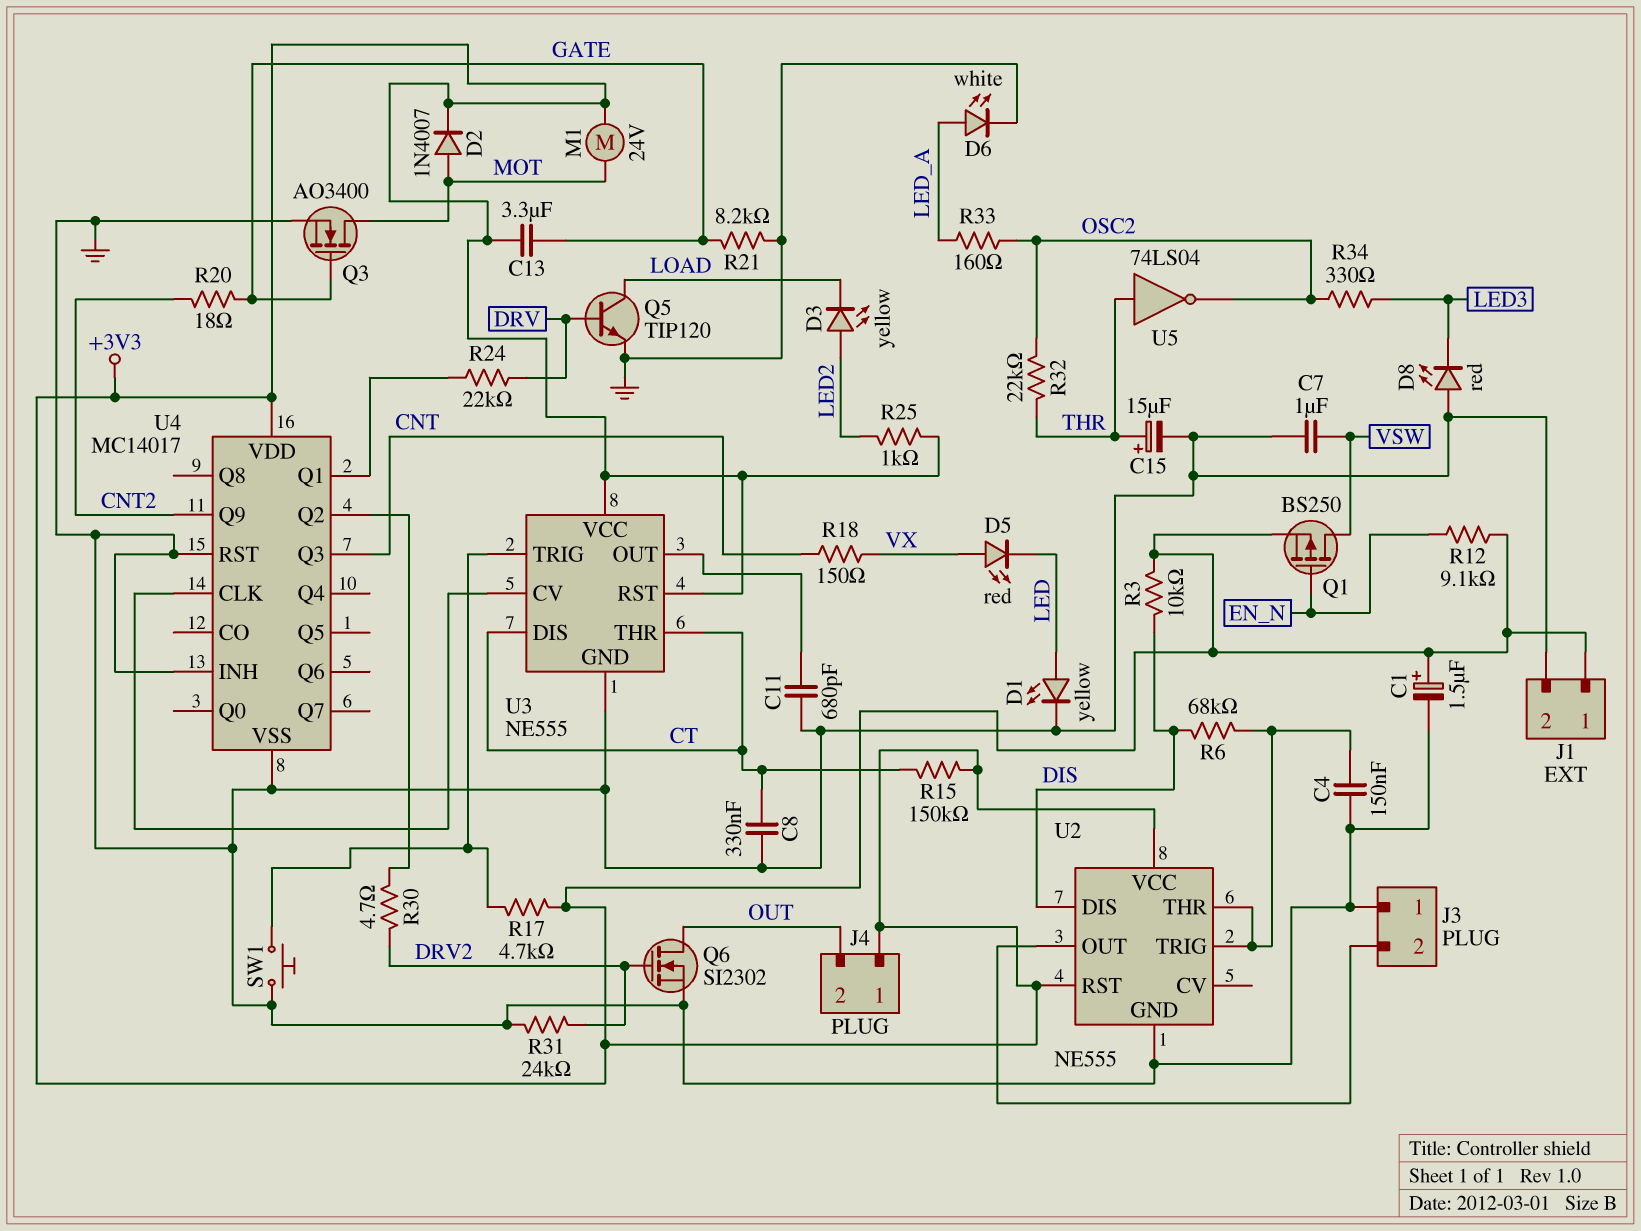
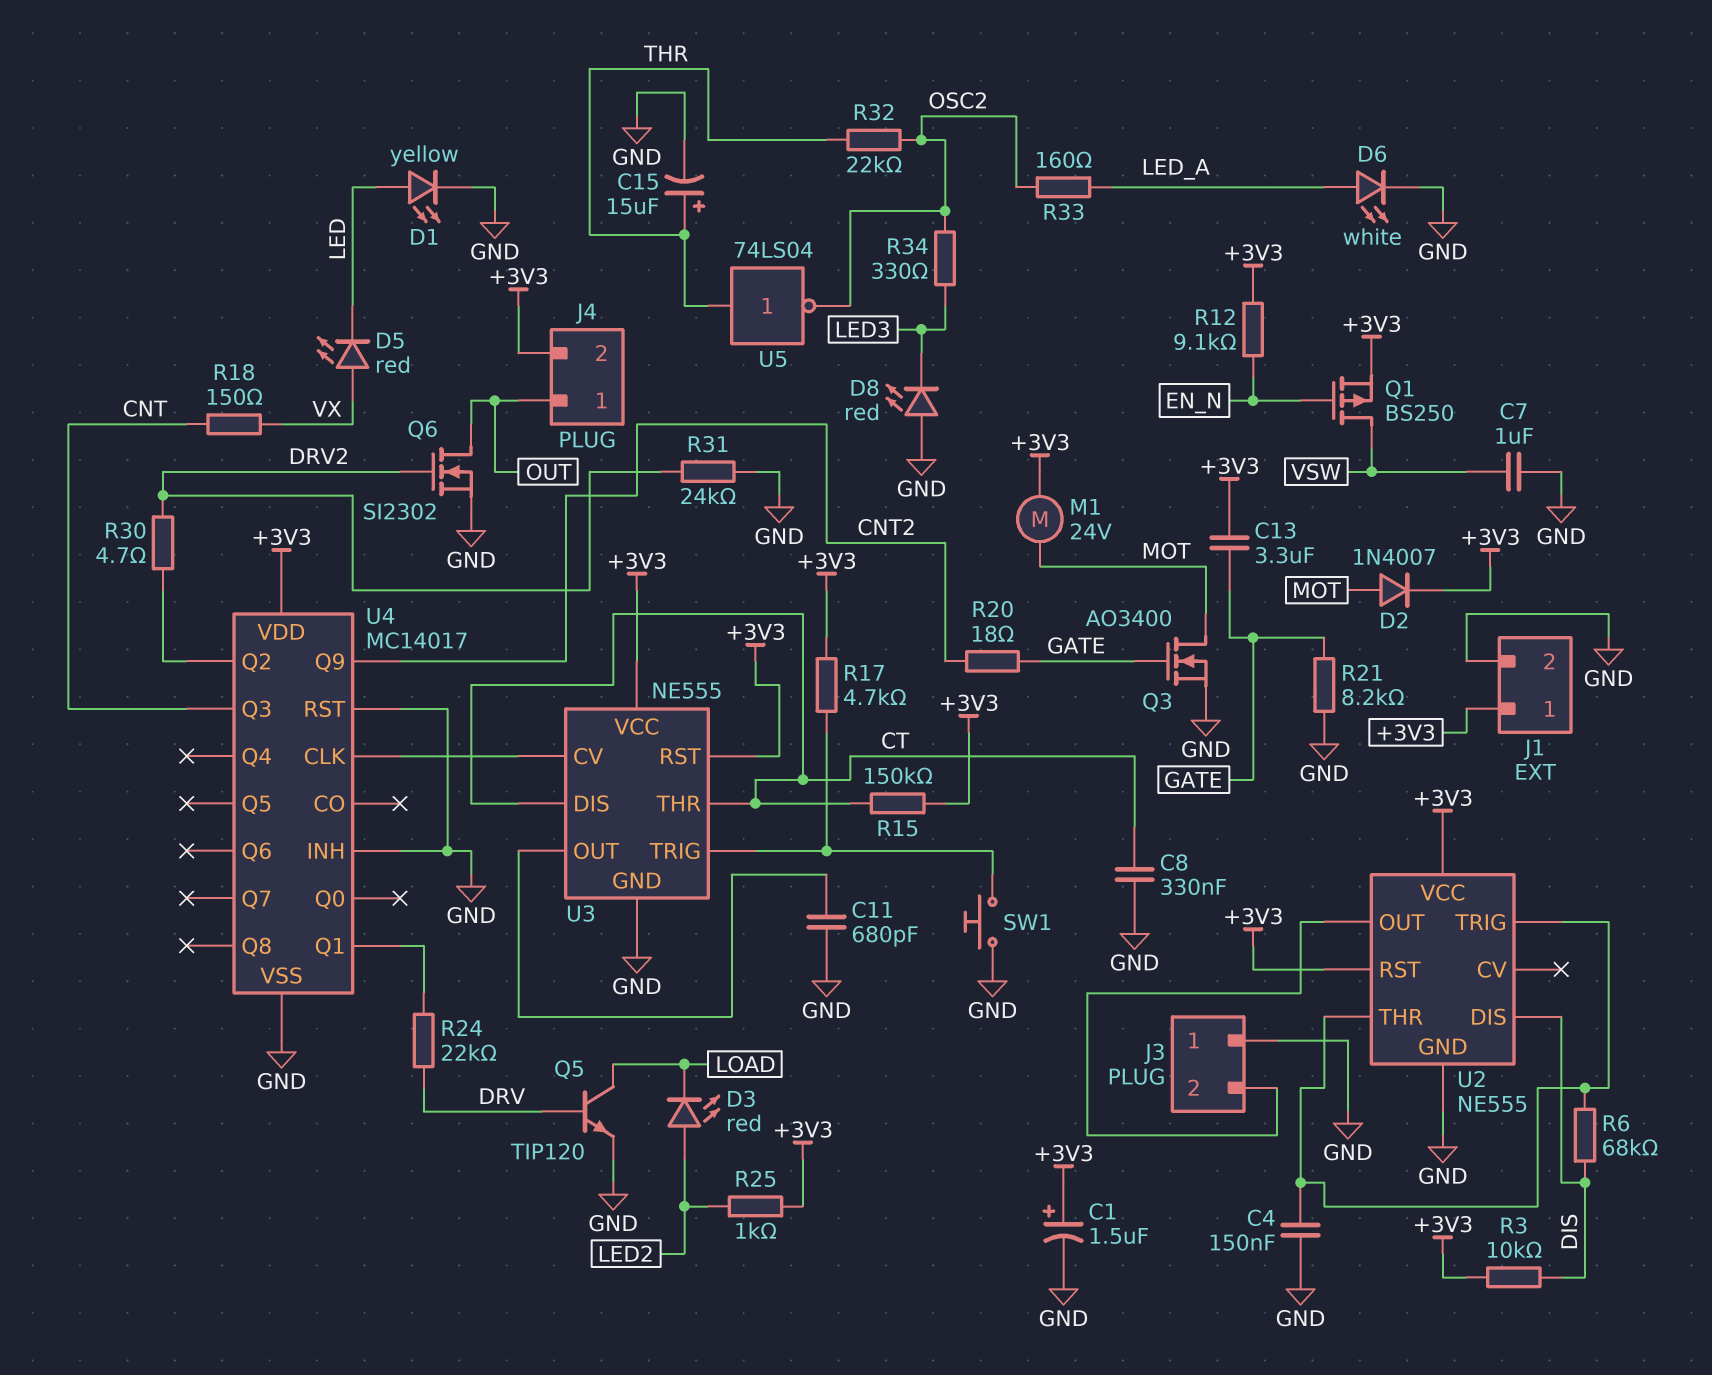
D3: LED yellow (A LED2, K LOAD) -> LED red (A LED2, K LOAD)
J4 pin 1: +3V3 -> OUT
J4 pin 2: OUT -> +3V3

